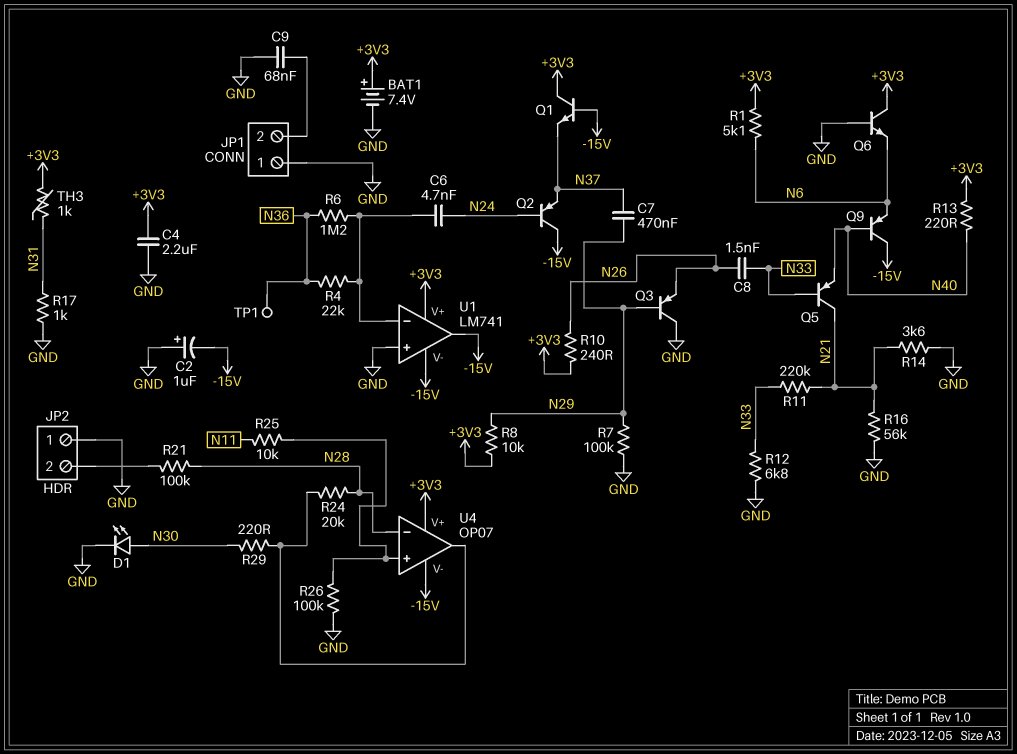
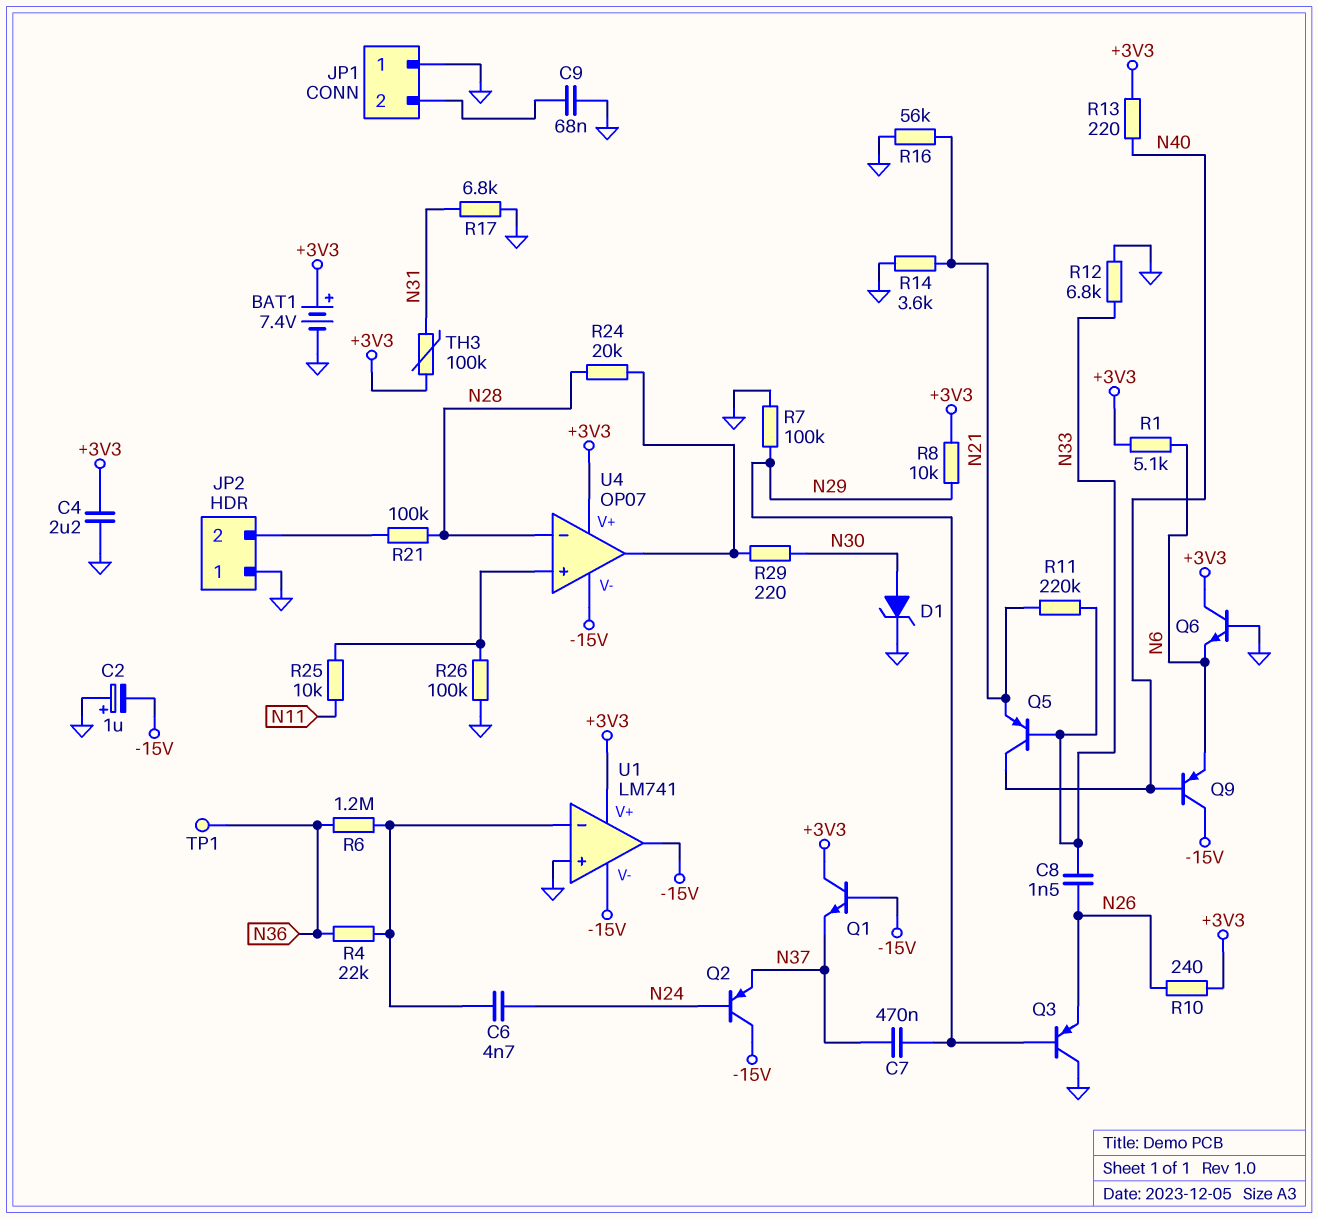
D1: LED (A N30, K GND) -> zener (A N30, K GND)
Q5: PNP (B N33, C N21, E N40) -> PNP (B N33, C N40, E N21)
R17: 1k (GND, N31) -> 6.8k (GND, N31)
TH3: 1k (+3V3, N31) -> 100k (+3V3, N31)

